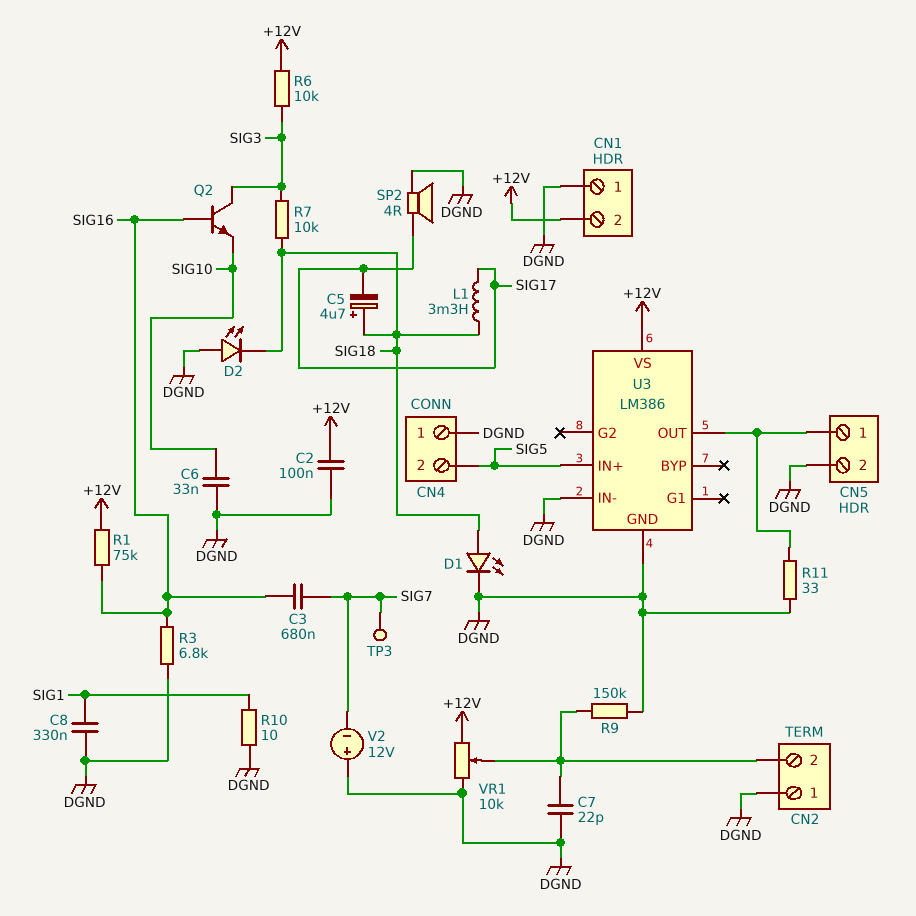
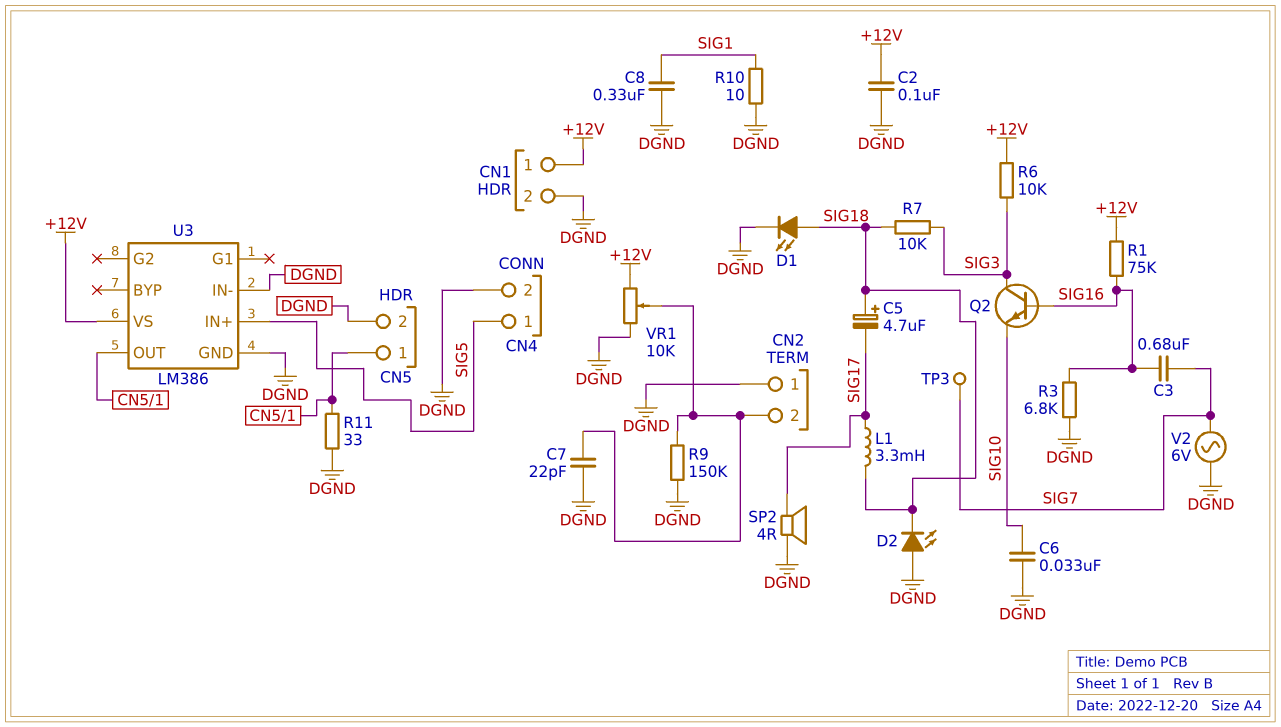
CN1 pin 1: DGND -> +12V
CN1 pin 2: +12V -> DGND
CN4 pin 1: DGND -> SIG5
CN4 pin 2: SIG5 -> DGND
V2: 12V (plus DGND, minus SIG7) -> AC 6V (DGND, SIG7)

